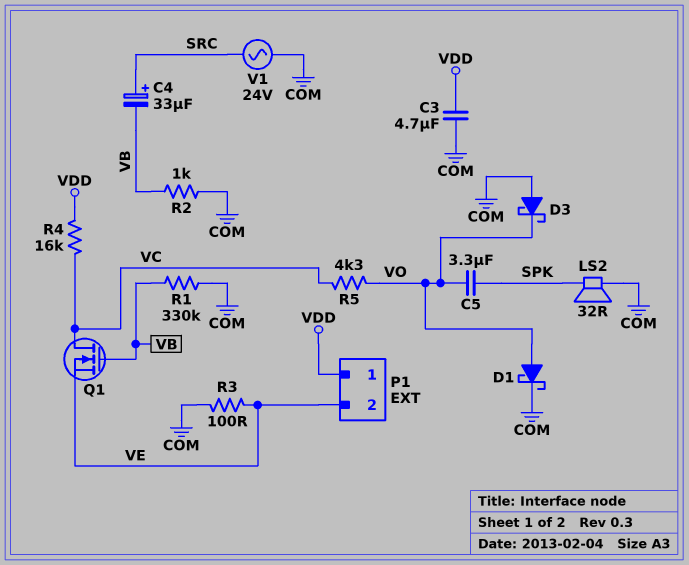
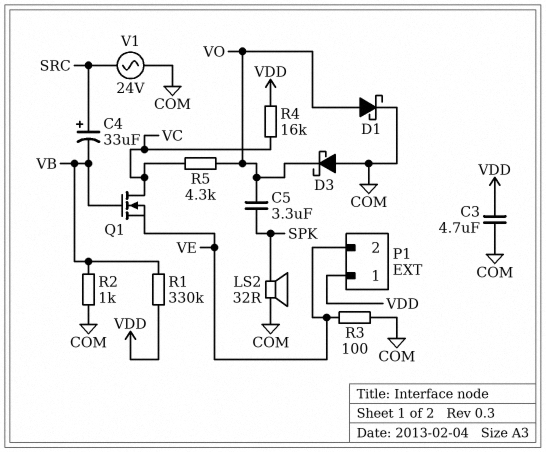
R1: 330k (COM, VB) -> 330k (VB, VDD)

